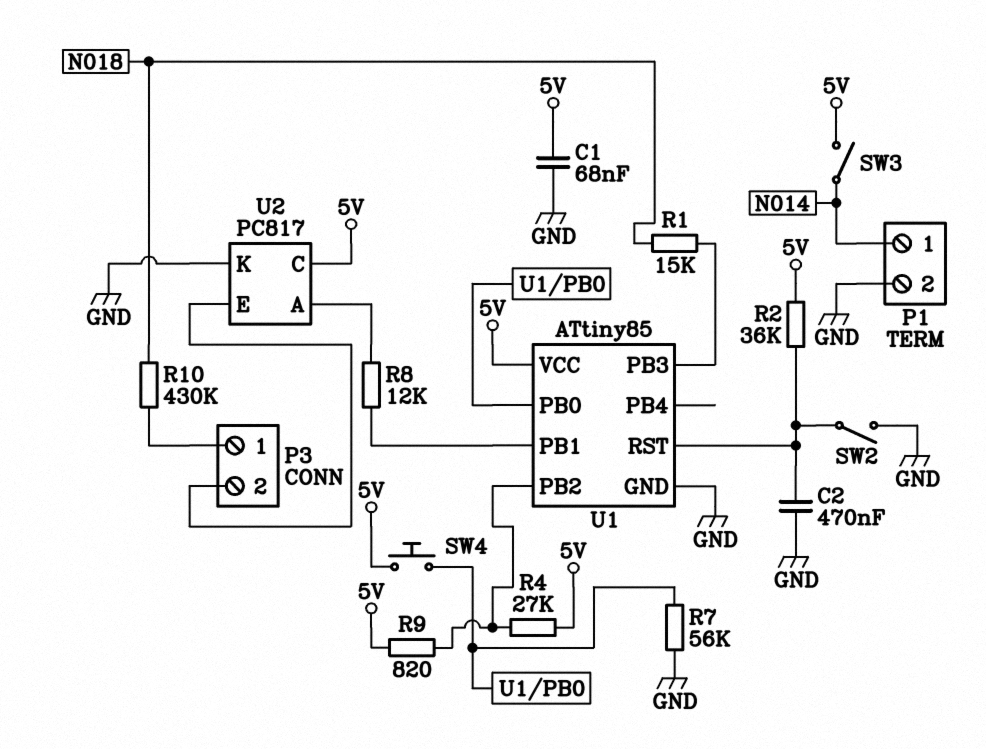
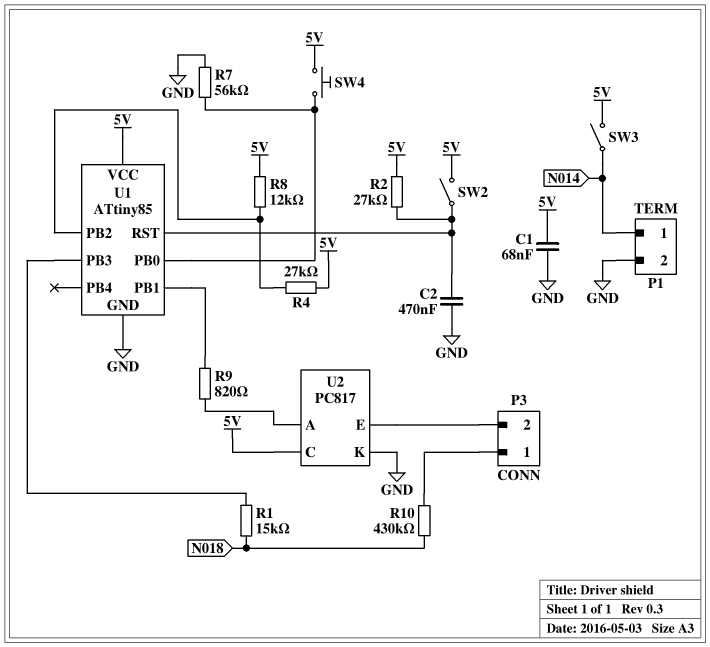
R2: 36k (5V, U1/RST) -> 27k (5V, U1/RST)
R8: 12k (U1/PB1, U2/A) -> 12k (5V, U1/PB2)
R9: 820 (5V, U1/PB2) -> 820 (U1/PB1, U2/A)
SW2: switch (GND, U1/RST) -> switch (5V, U1/RST)

